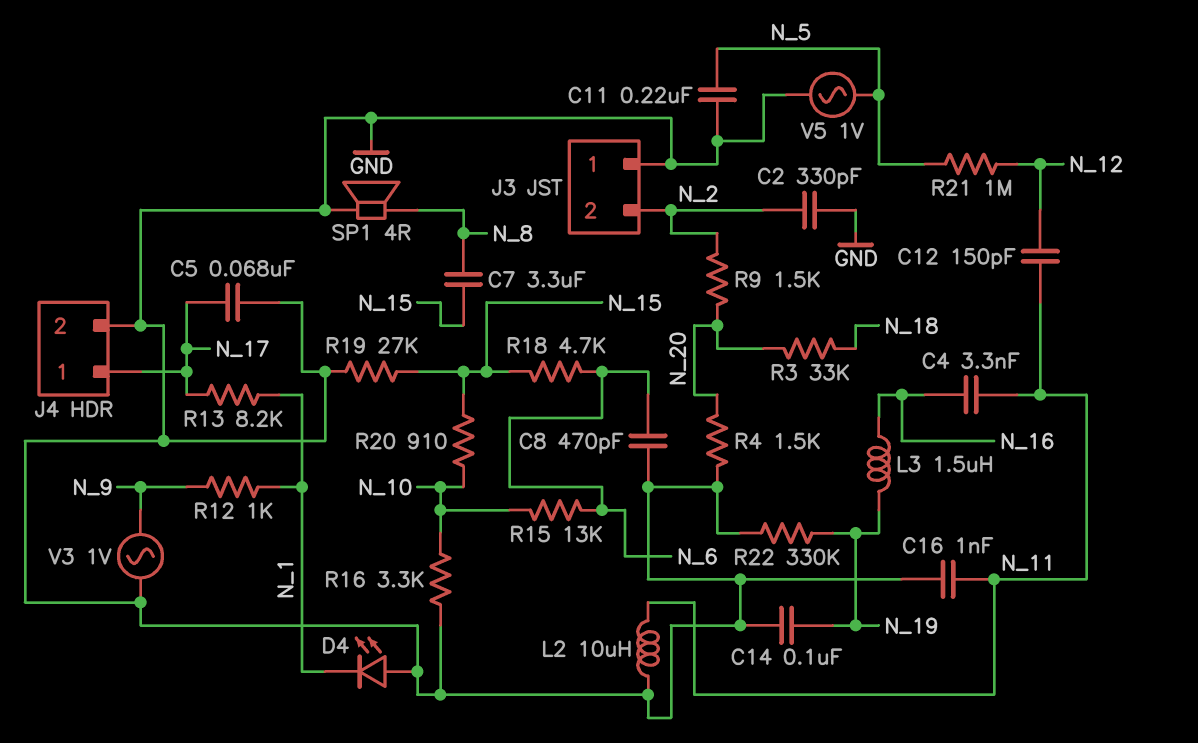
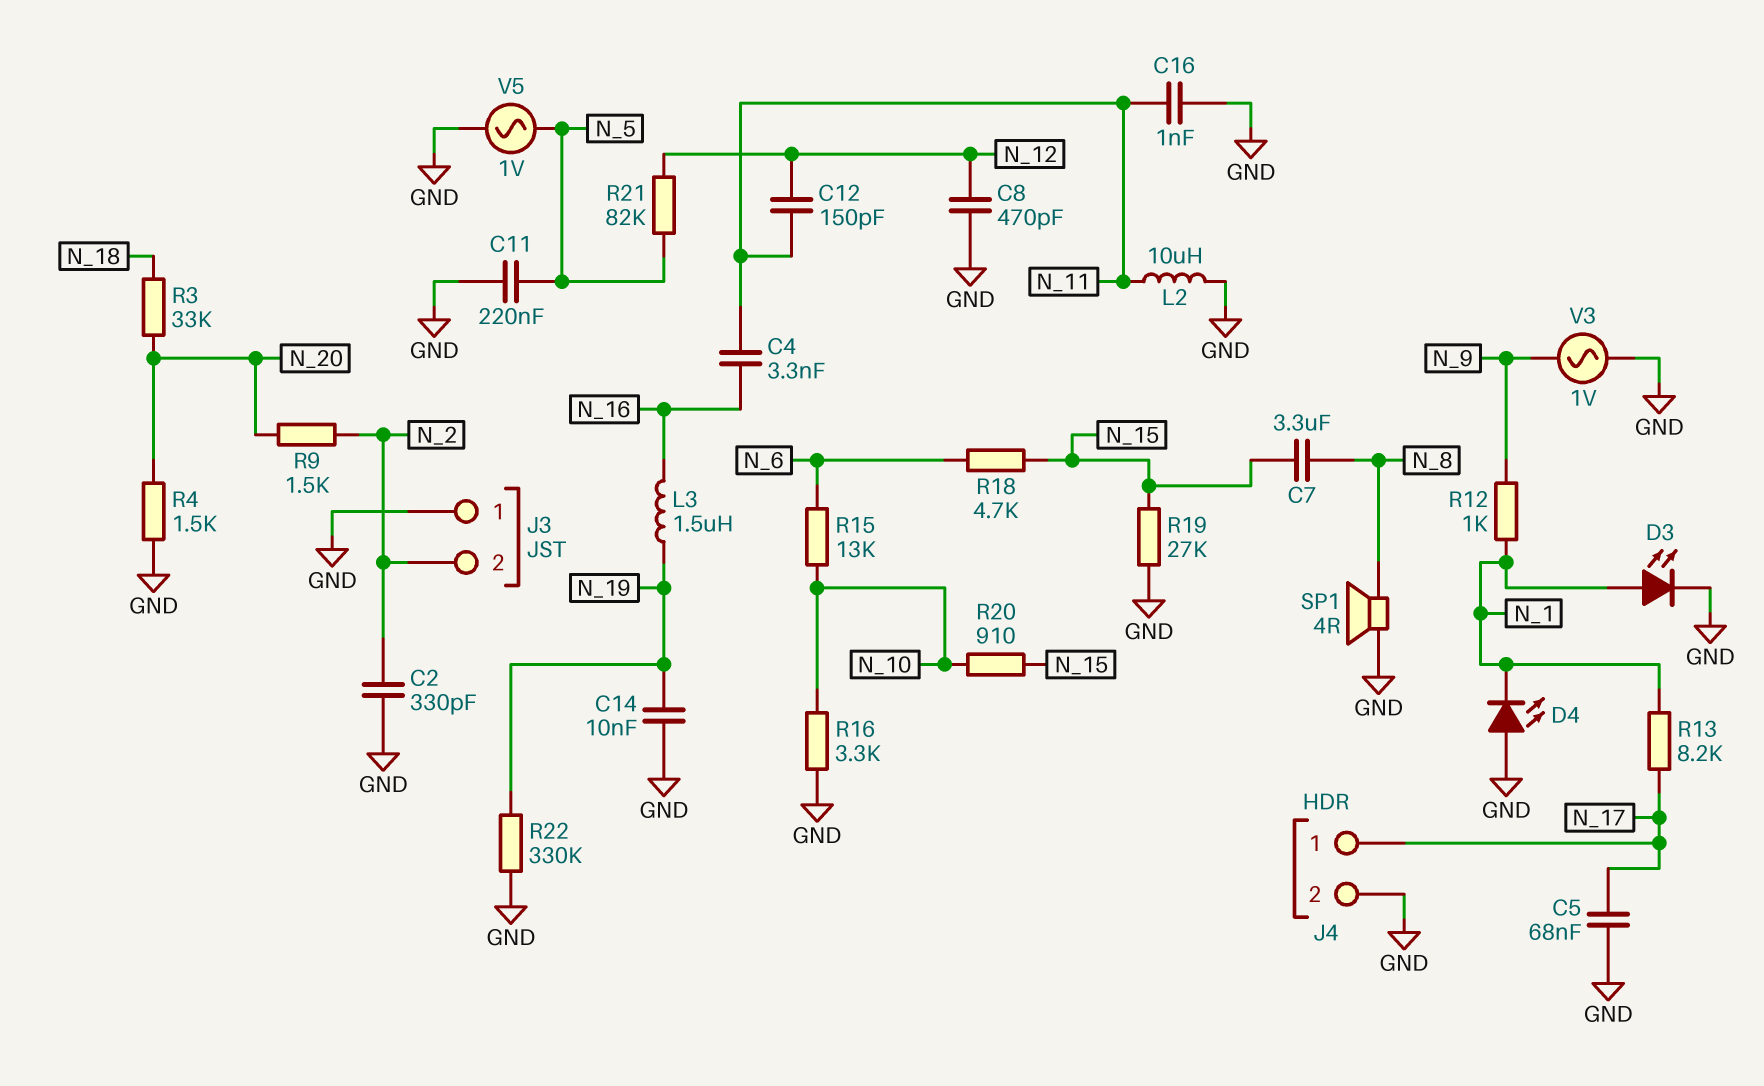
C8: 470pF (GND, N_6) -> 470pF (GND, N_12)
C14: 100nF (GND, N_19) -> 10nF (GND, N_19)
D3: none -> LED (A N_1, K GND)
R21: 1M (N_5, N_12) -> 82k (N_5, N_12)

